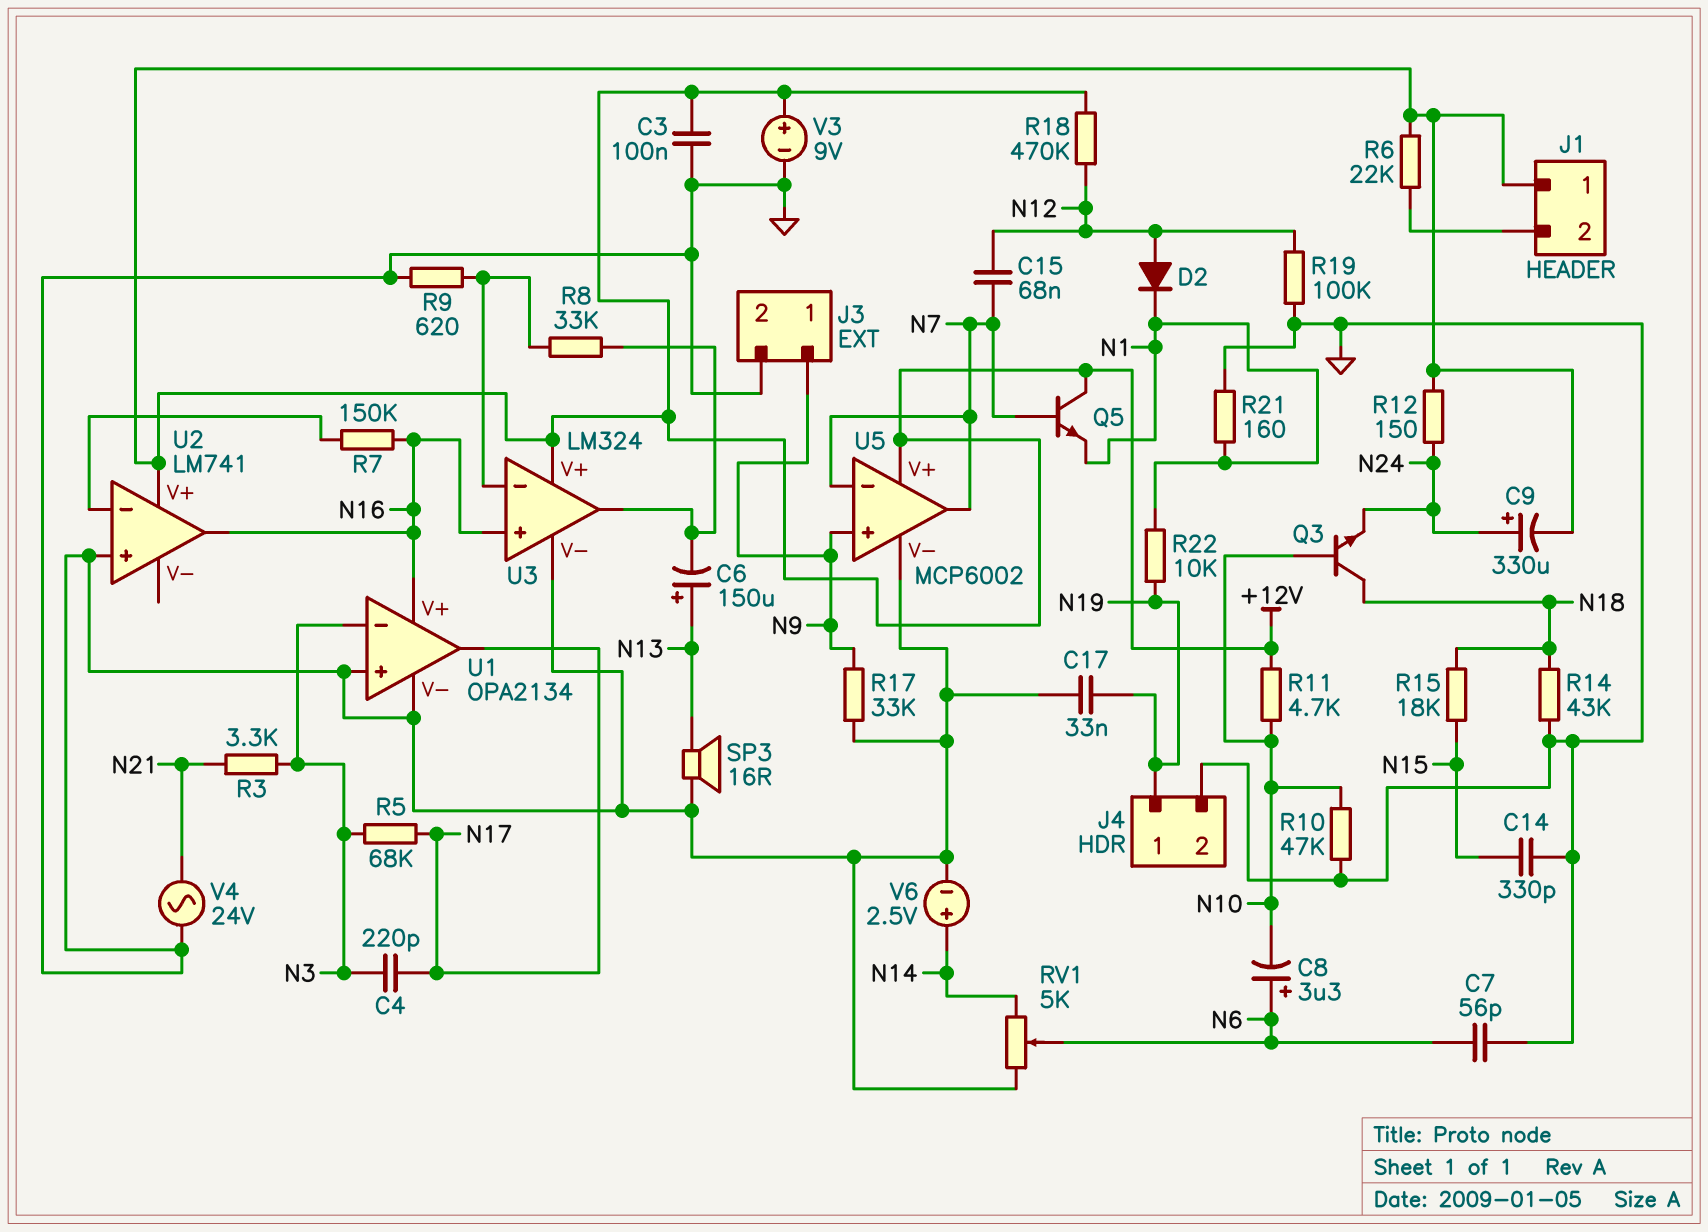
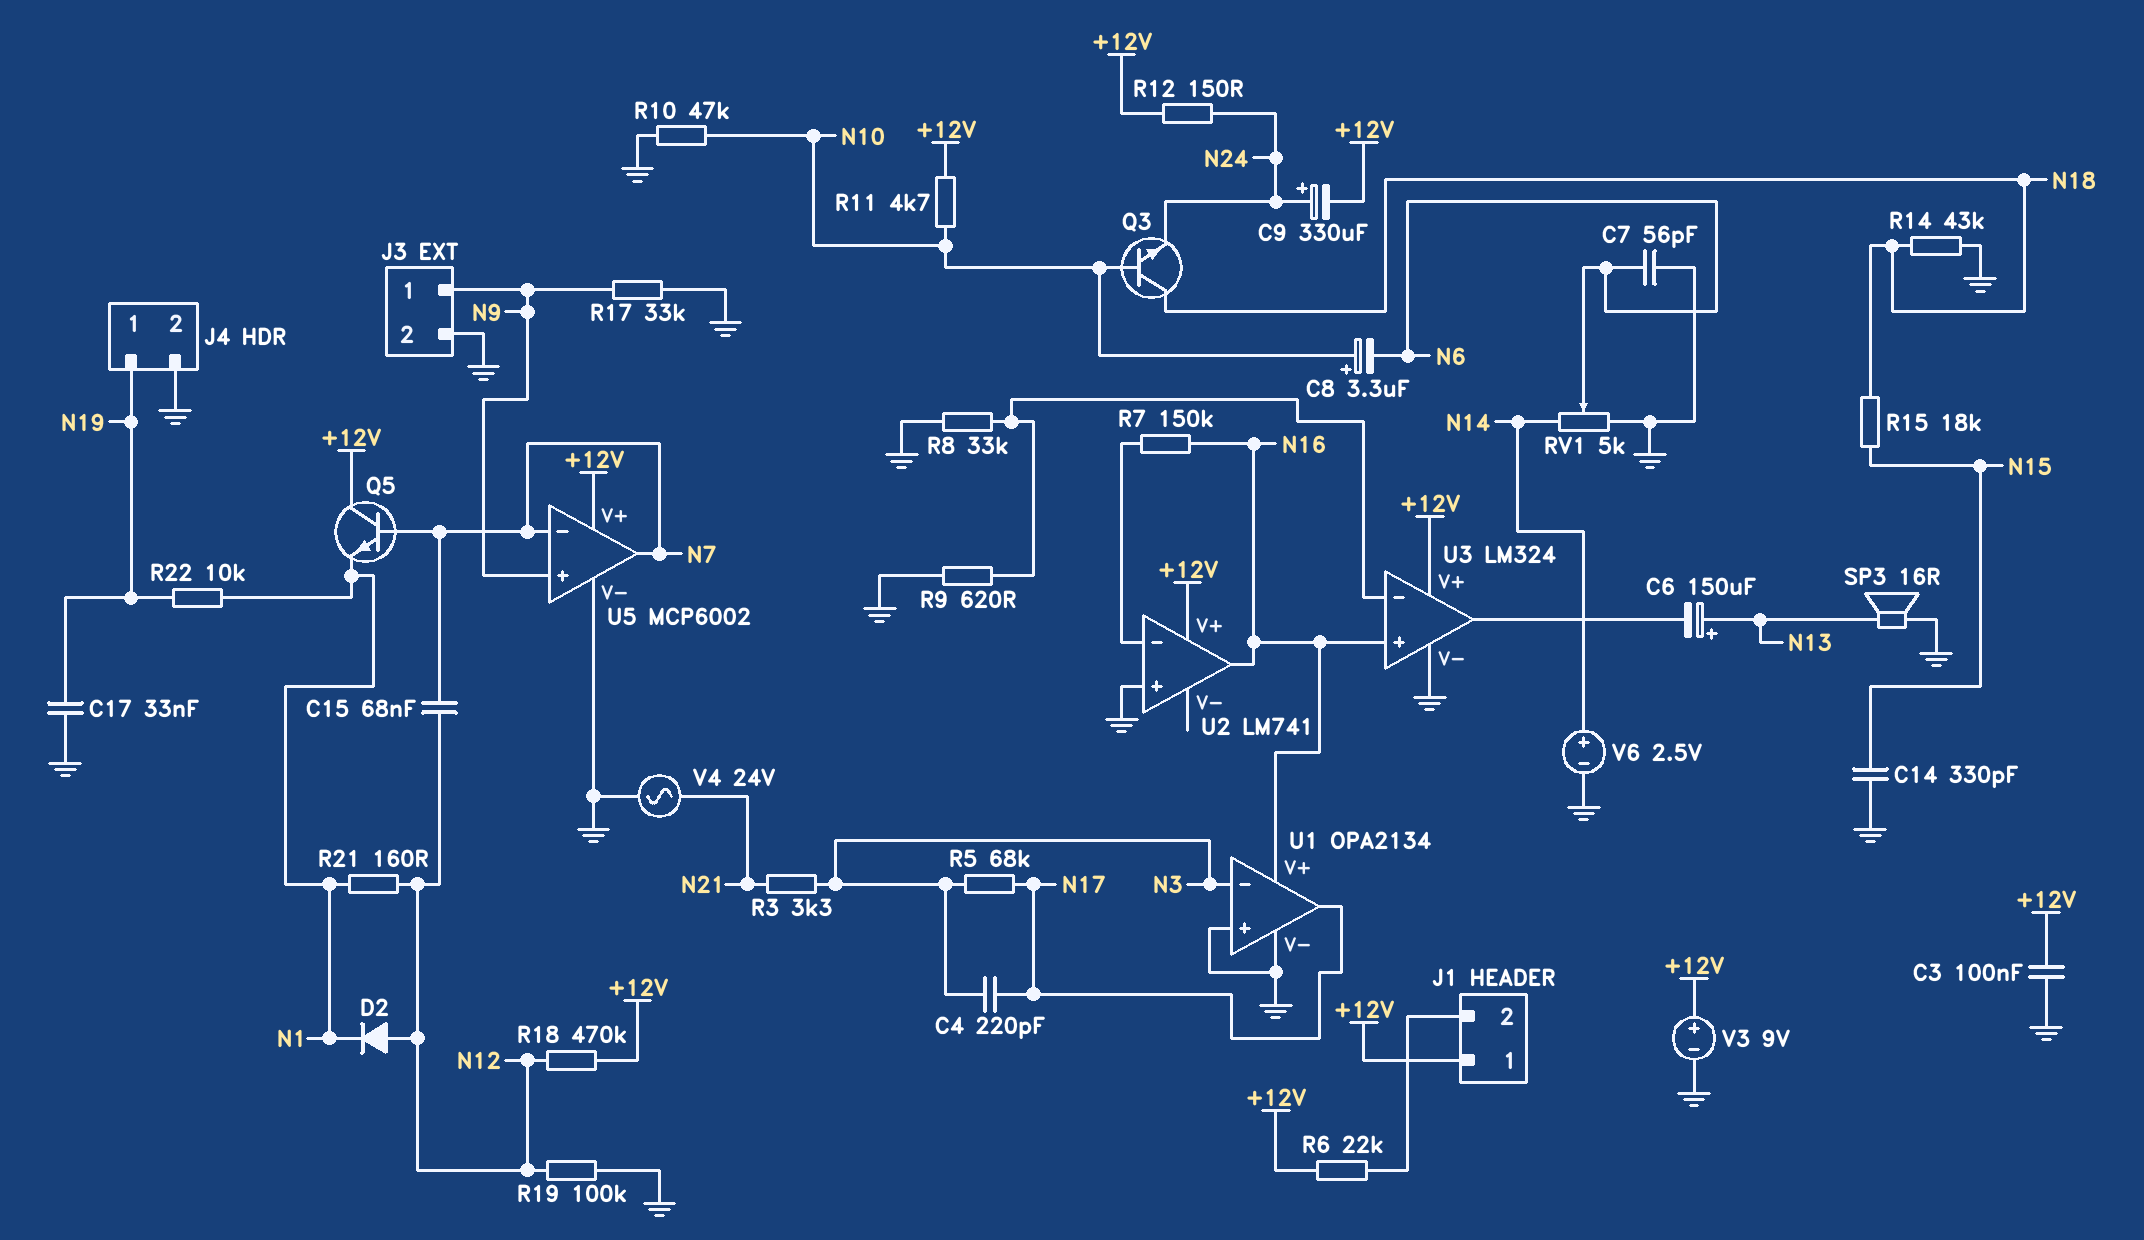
C8: 3.3uF (plus N6, minus N10) -> 3.3uF (plus N10, minus N6)
R8: 33k (U3/in-, U3/out) -> 33k (GND, U3/in-)
R21: 160 (GND, N1) -> 160 (N1, N12)

